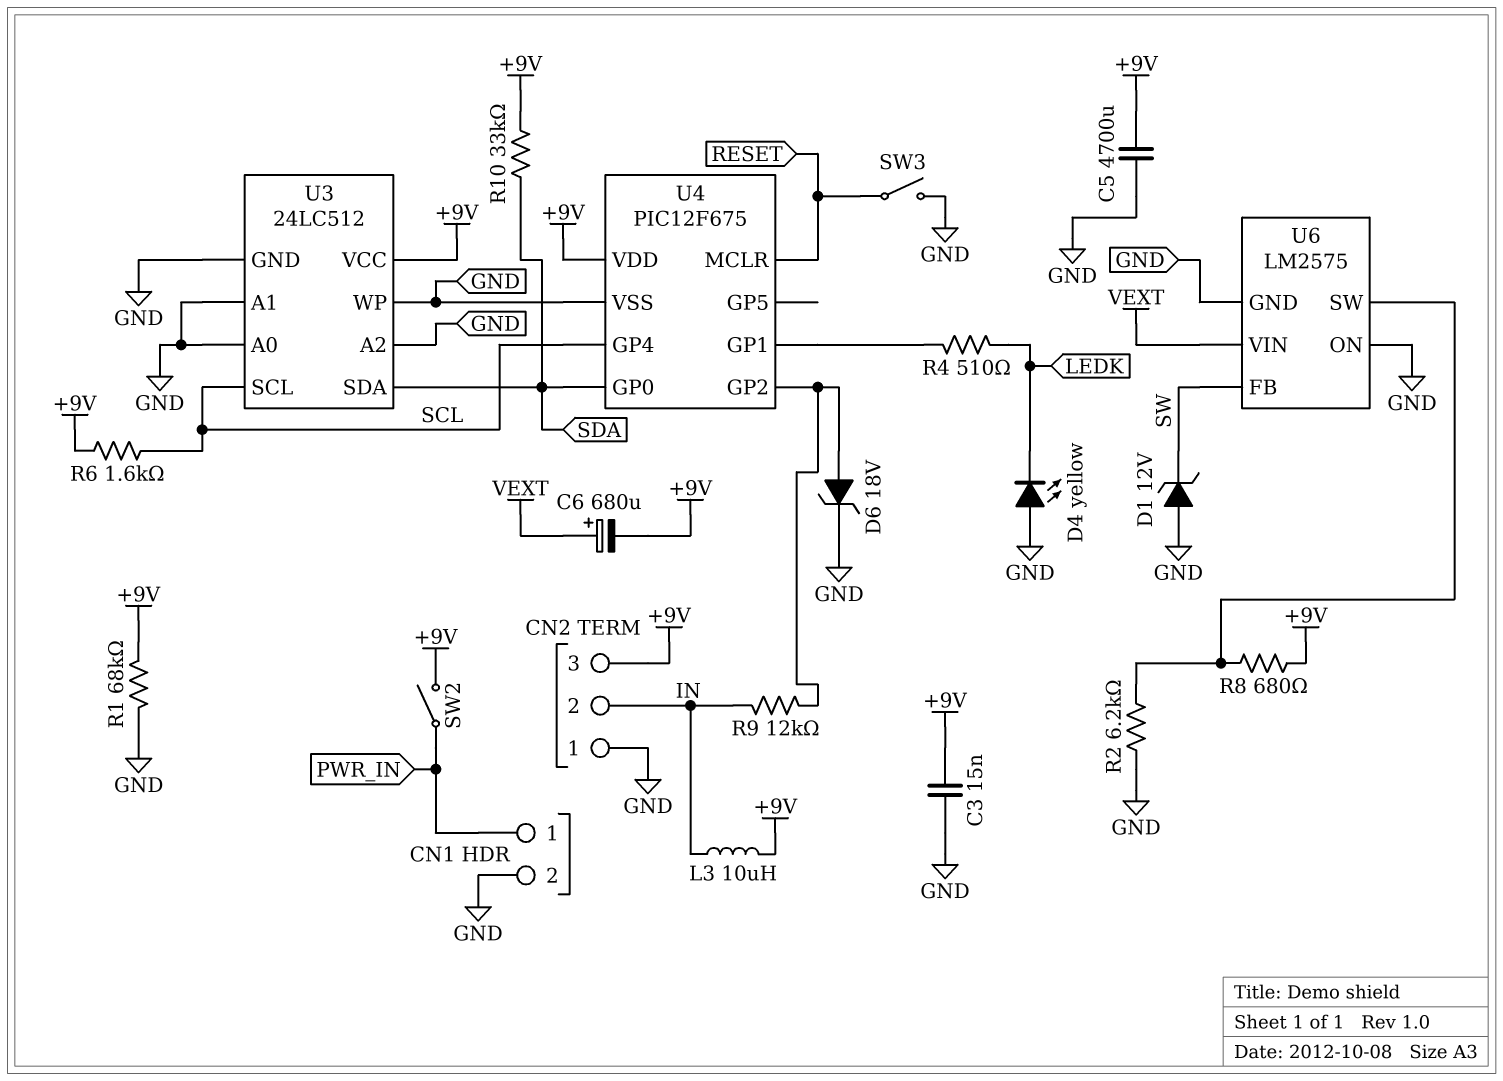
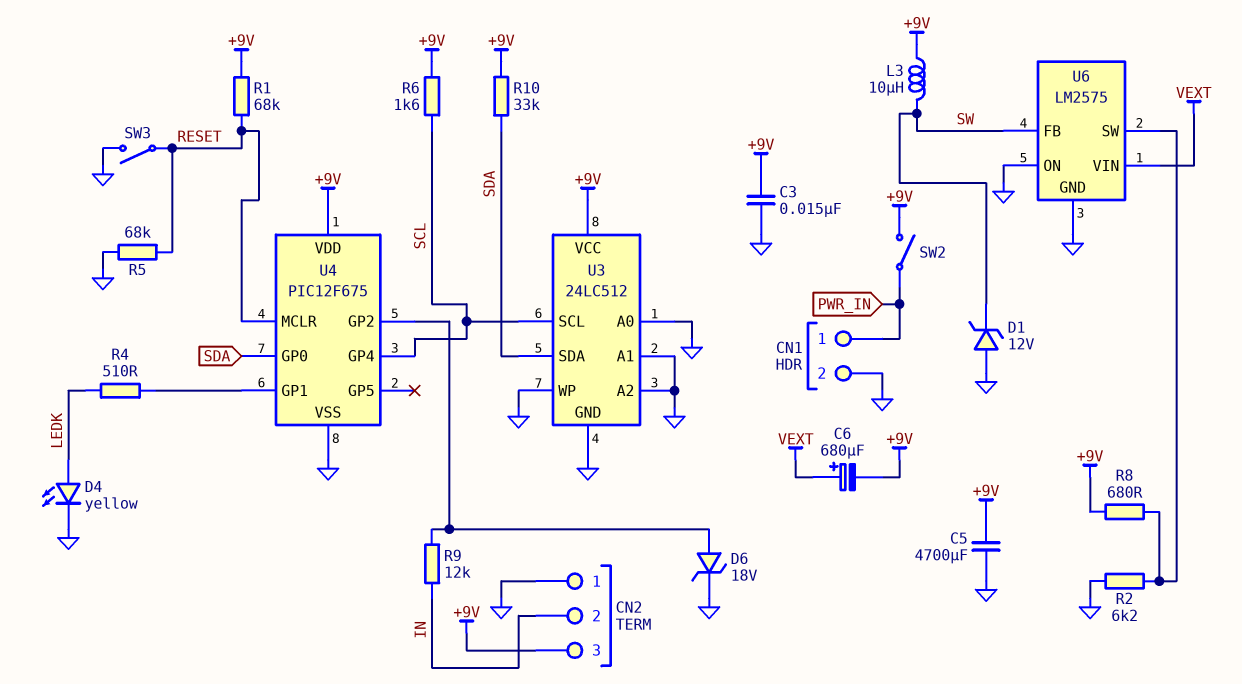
D4: LED yellow (A GND, K LEDK) -> LED yellow (A LEDK, K GND)
L3: 10uH (+9V, IN) -> 10uH (+9V, SW)
R1: 68k (+9V, GND) -> 68k (+9V, RESET)
R5: none -> 68k (GND, RESET)

